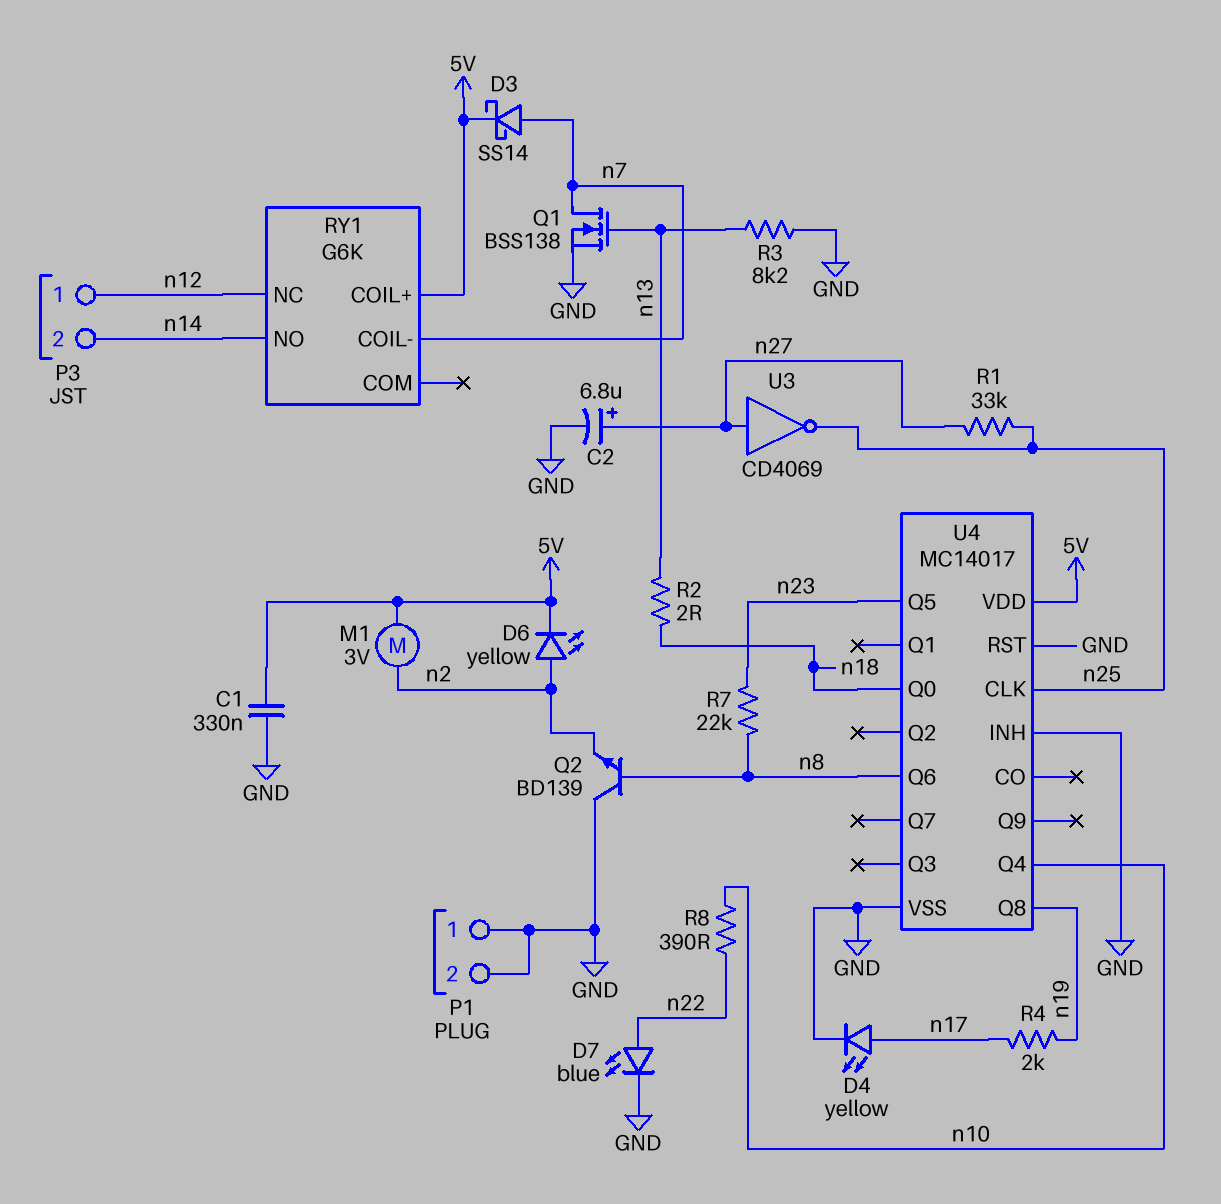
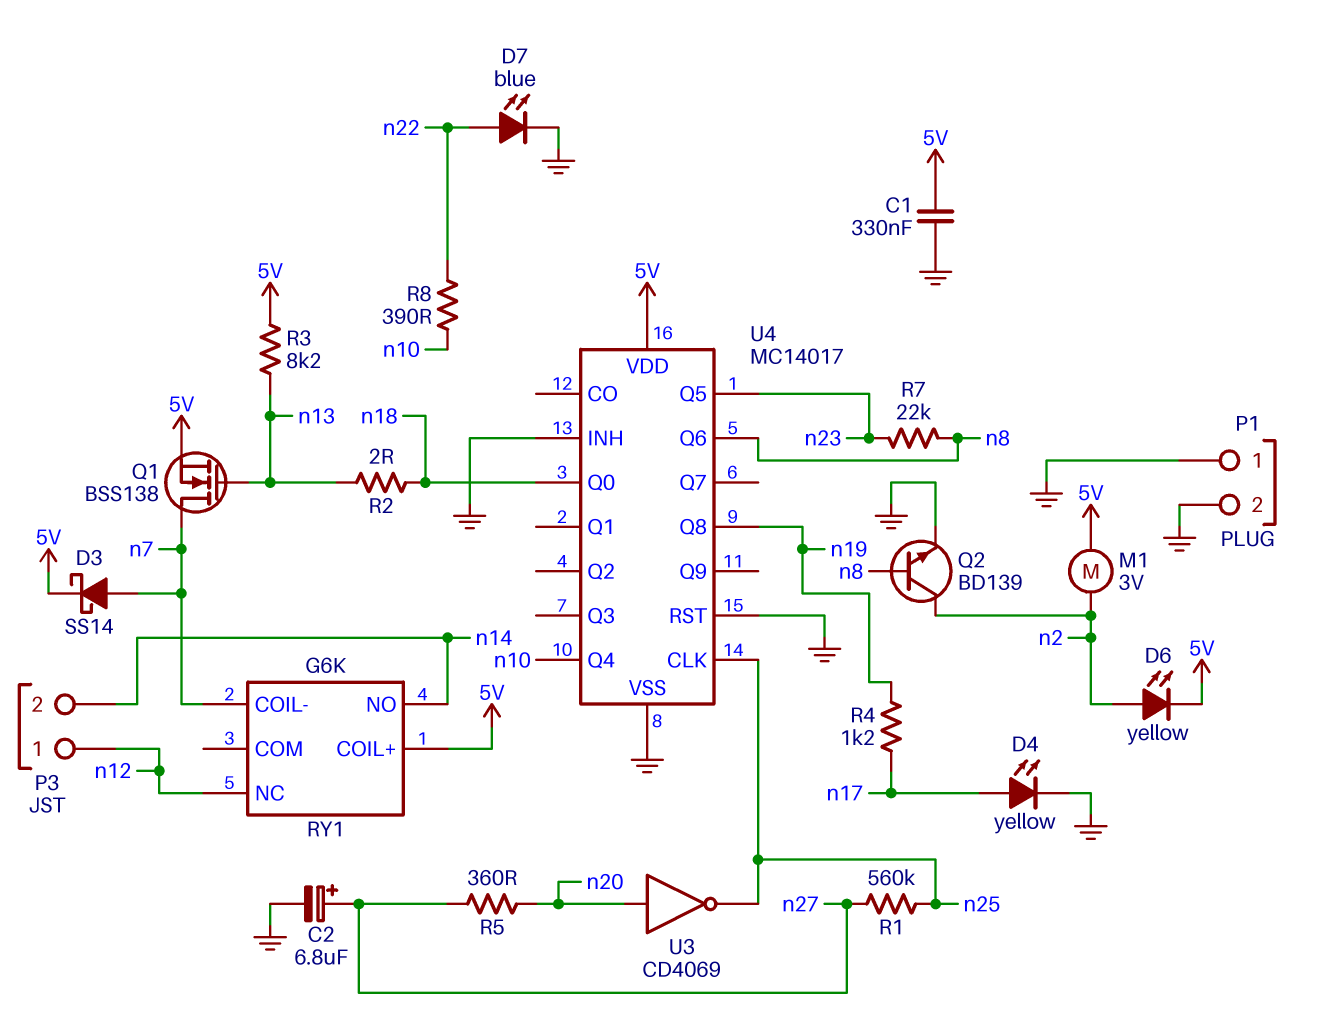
Q1: NMOS BSS138 (G n13, D n7, S GND) -> NMOS BSS138 (G n13, D n7, S 5V)
Q2: NPN BD139 (B n8, C GND, E n2) -> NPN BD139 (B n8, C n2, E GND)
R1: 33k (n25, n27) -> 560k (n25, n27)
R3: 8.2k (GND, n13) -> 8.2k (5V, n13)
R4: 2k (n17, n19) -> 1.2k (n17, n19)
R5: none -> 360 (n20, n27)
U3: NOT CD4069 (in n27, out n25) -> NOT CD4069 (in n20, out n25)

